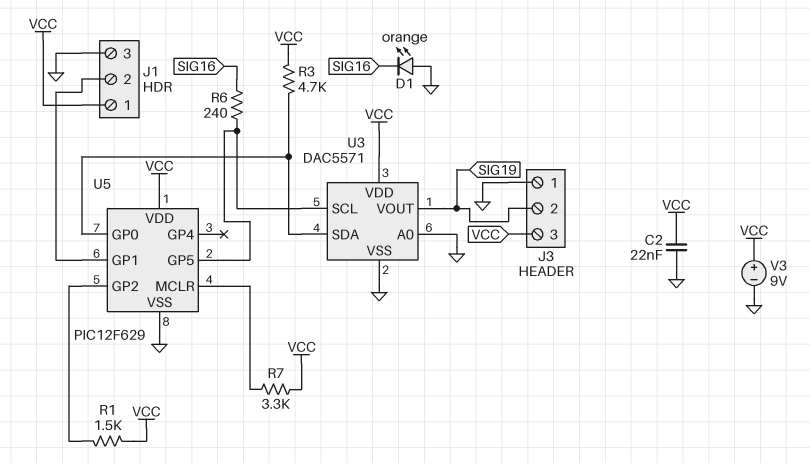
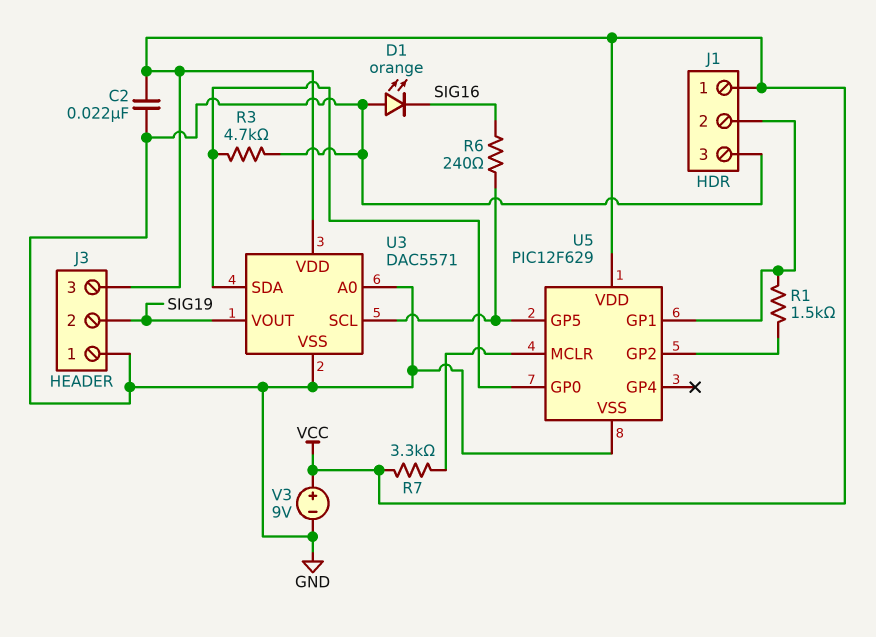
R1: 1.5k (U5/GP2, VCC) -> 1.5k (J1/2, U5/GP2)
R3: 4.7k (U3/SDA, VCC) -> 4.7k (GND, U3/SDA)

